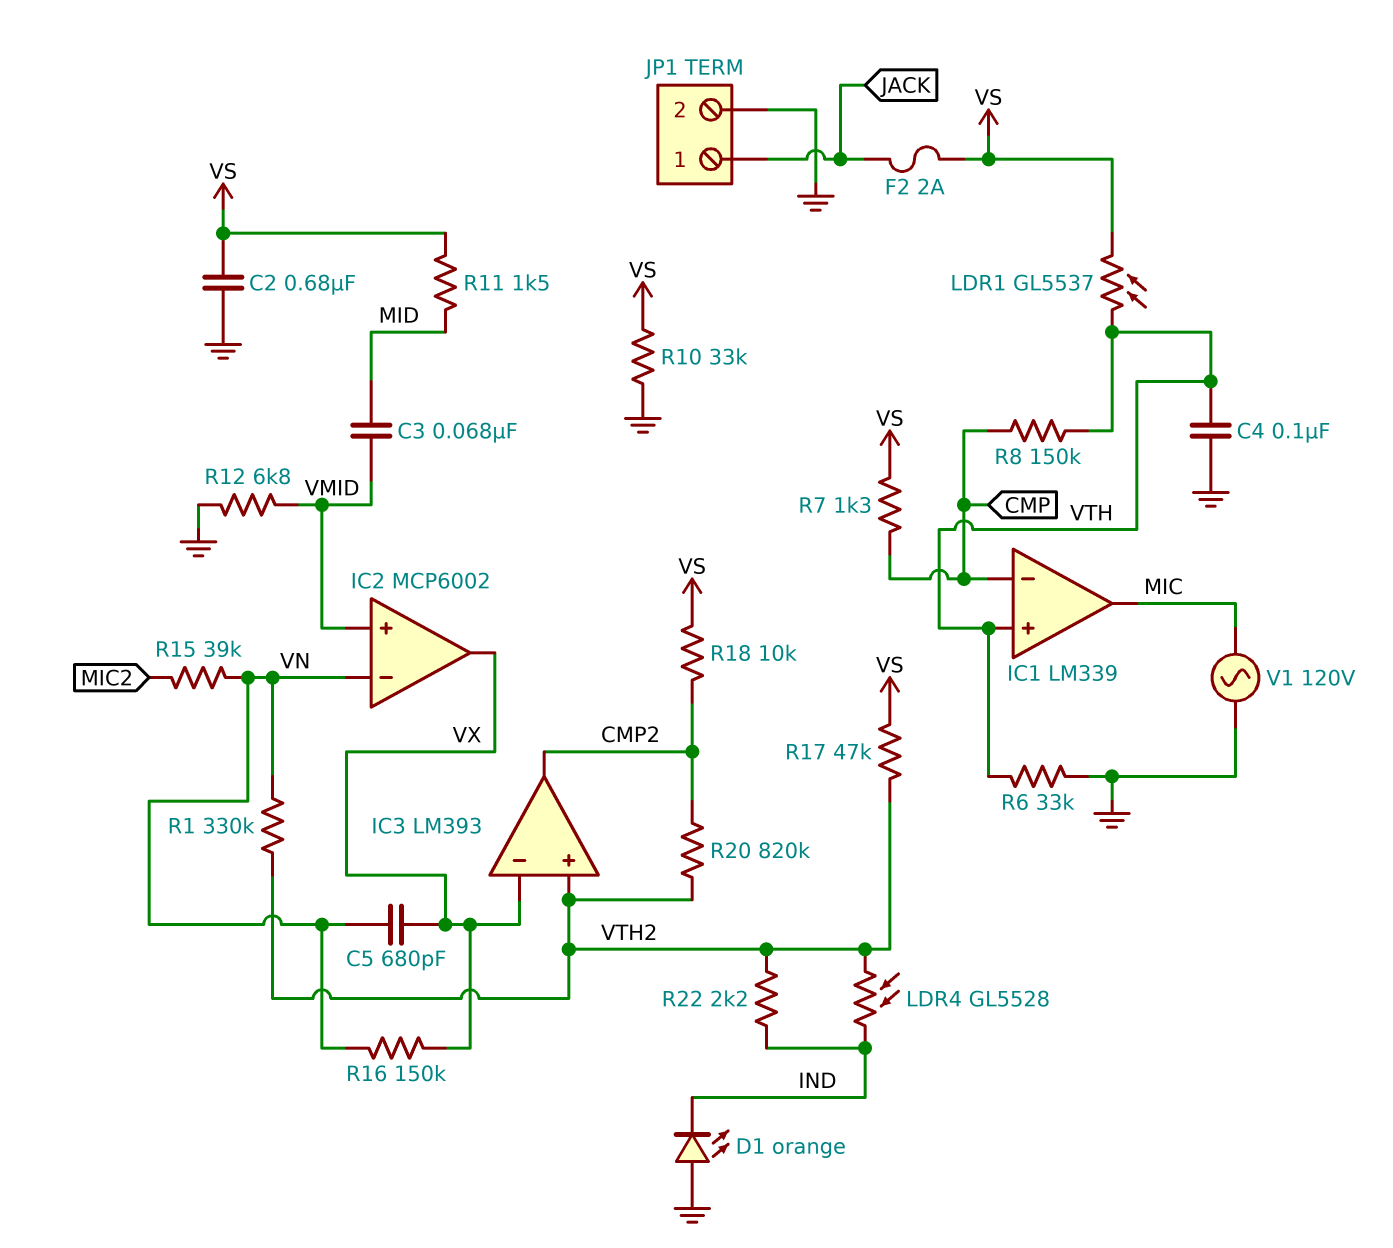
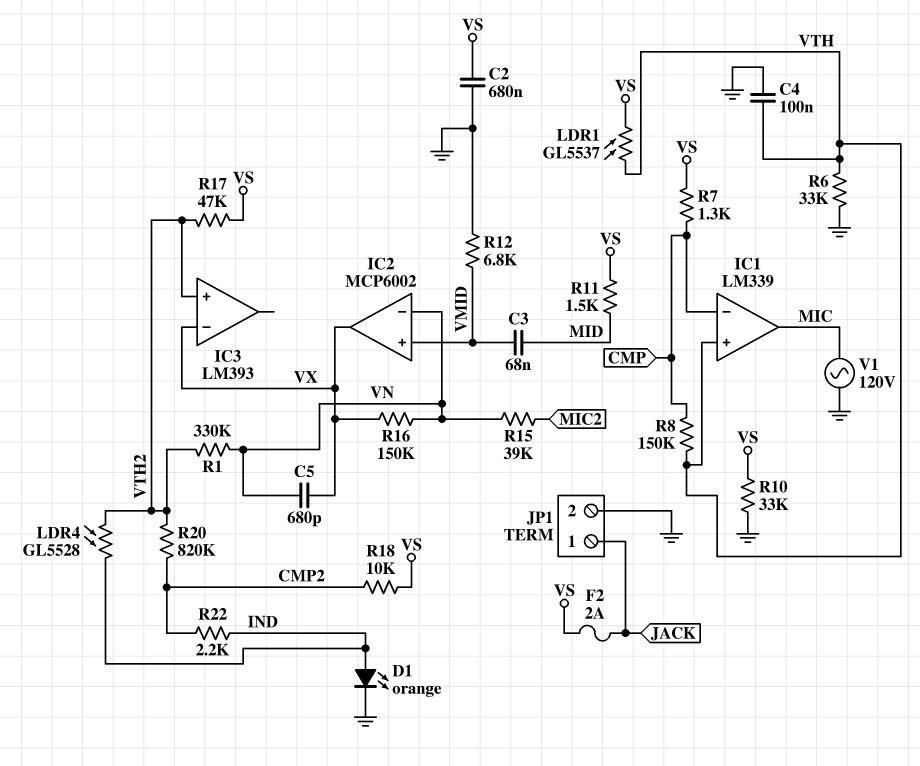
D1: LED orange (A GND, K IND) -> LED orange (A IND, K GND)
IC3 pin out: CMP2 -> none
R22: 2.2k (IND, VTH2) -> 2.2k (CMP2, IND)

